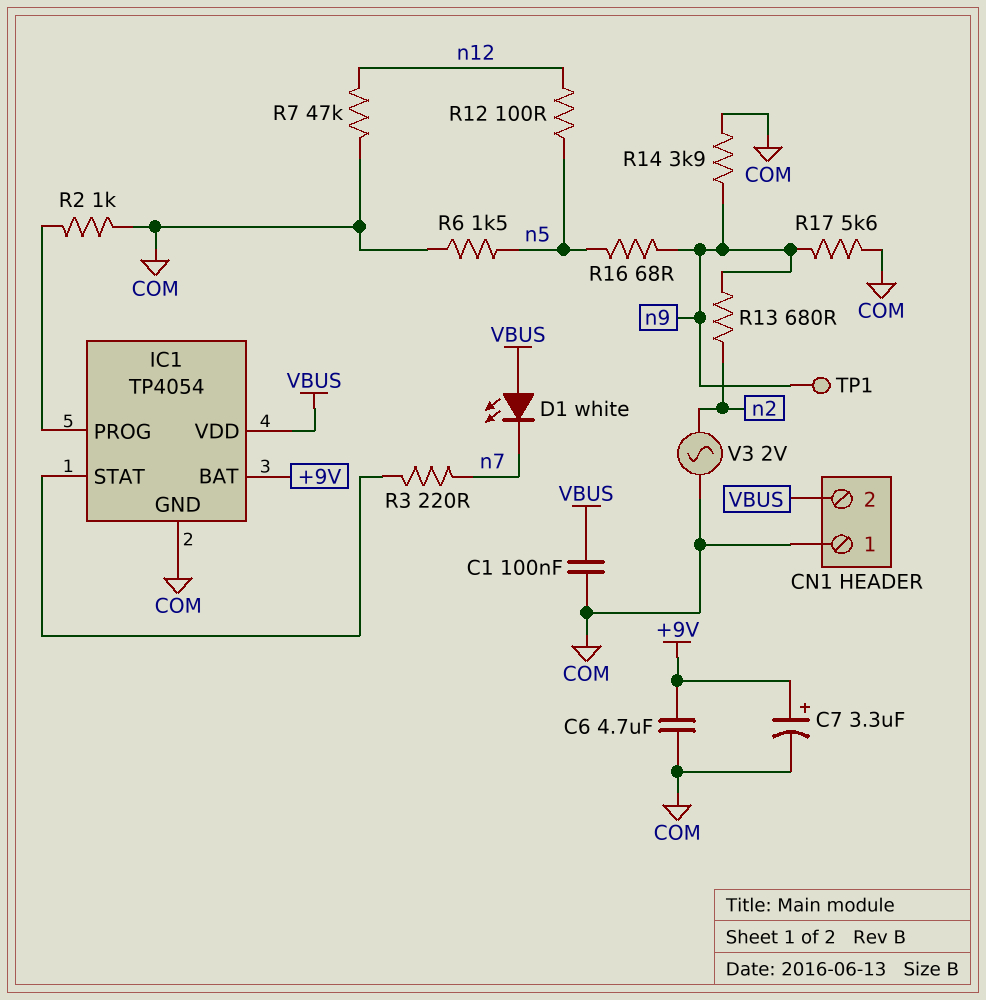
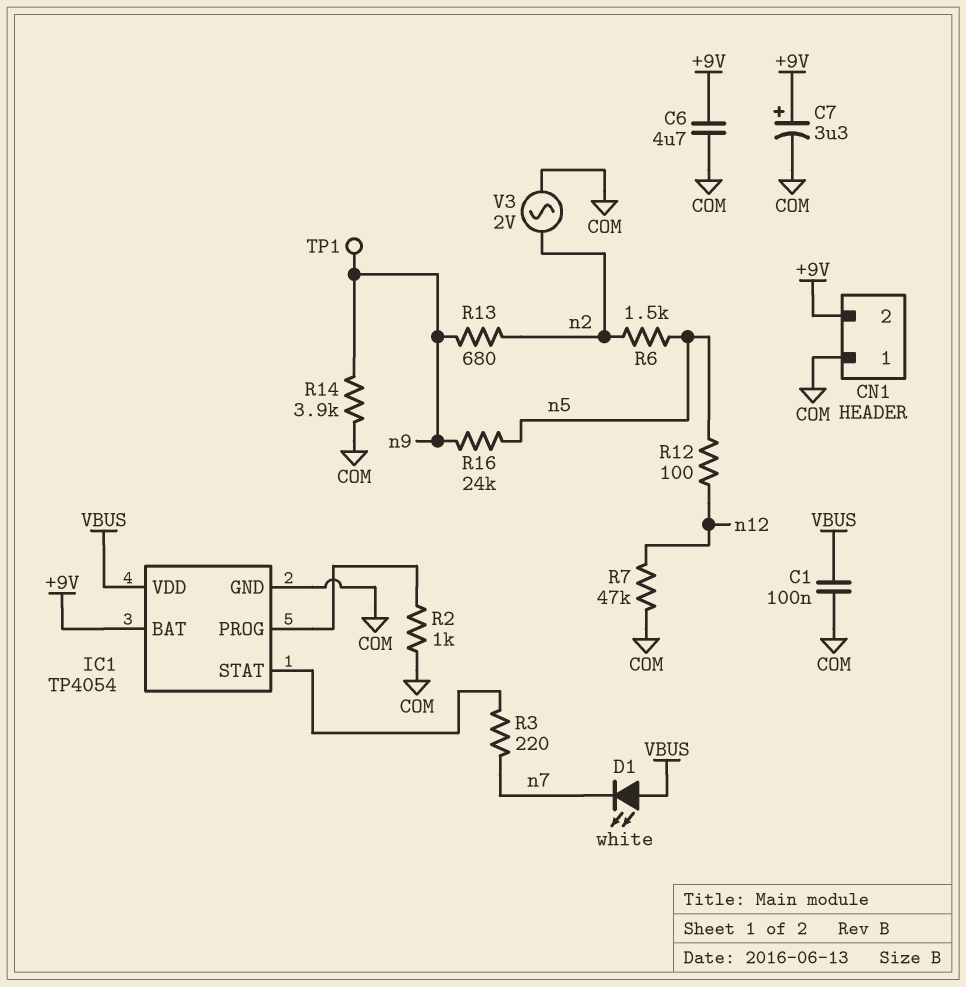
CN1 pin 2: VBUS -> +9V
R6: 1.5k (COM, n5) -> 1.5k (n2, n5)
R16: 68 (n5, n9) -> 24k (n5, n9)
R17: 5.6k (COM, n9) -> none

